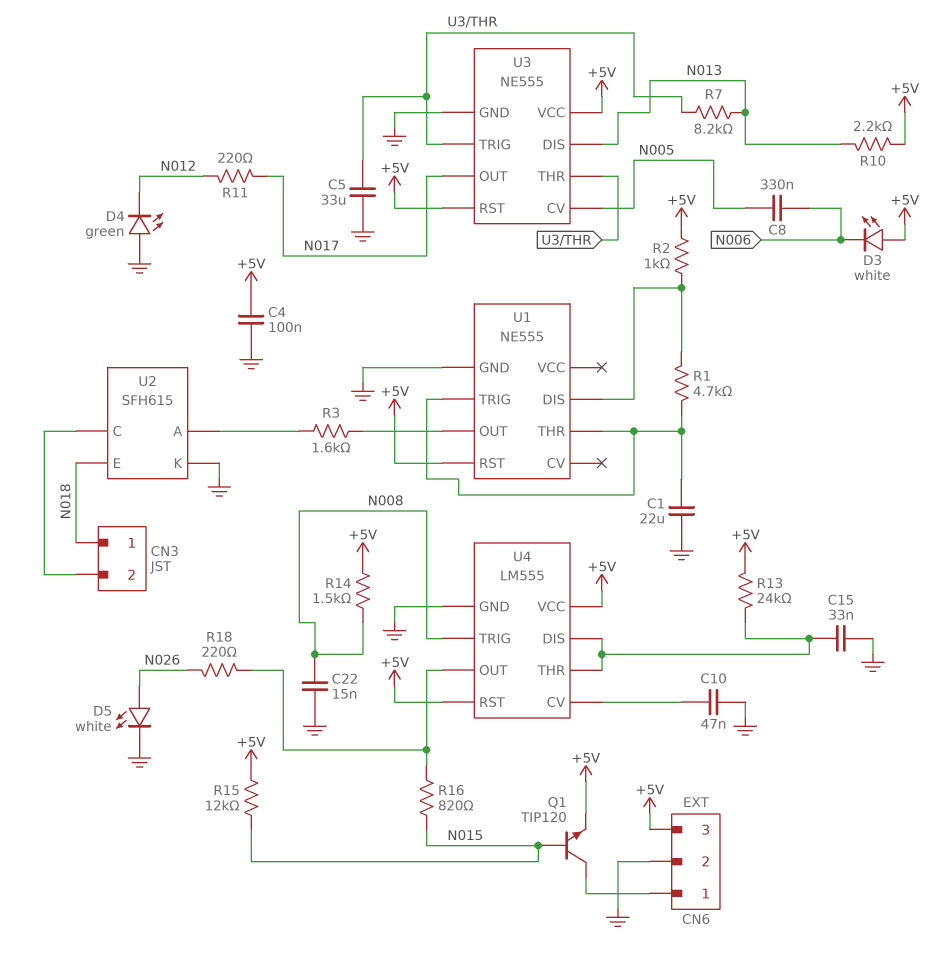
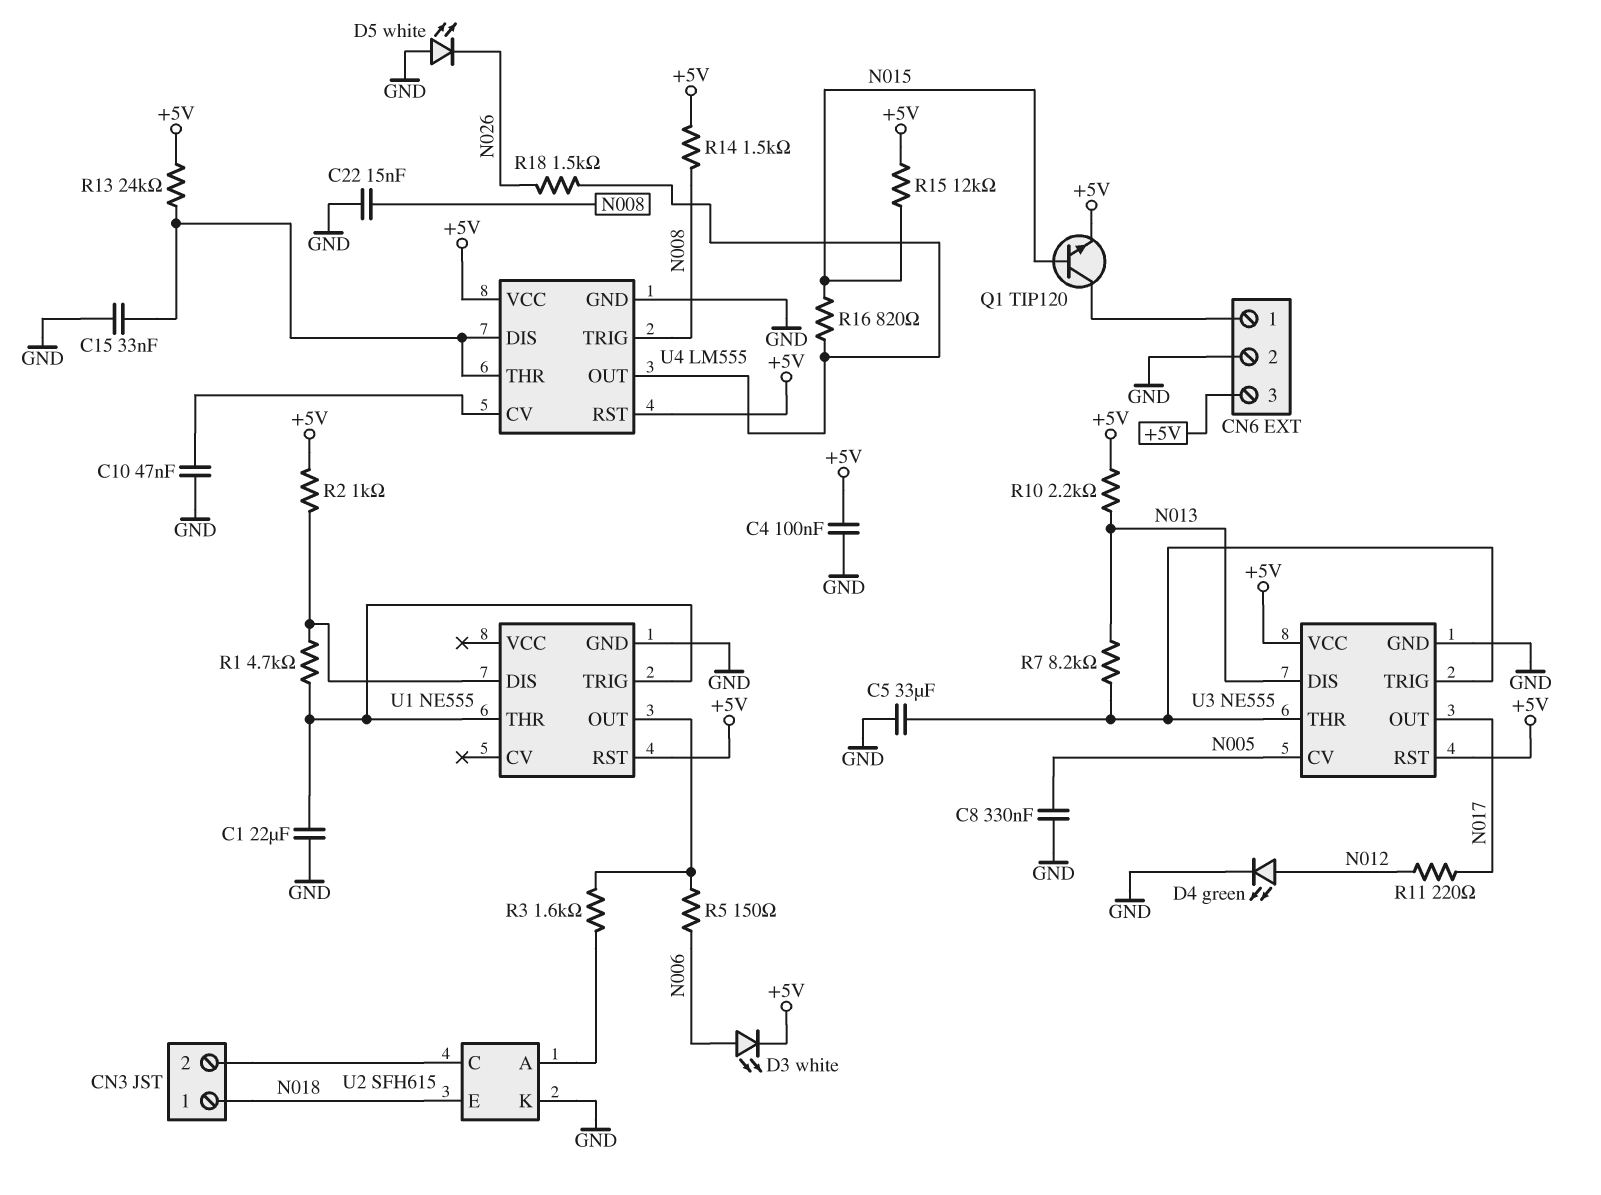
C8: 330nF (N005, N006) -> 330nF (GND, N005)
D3: LED white (A +5V, K N006) -> LED white (A N006, K +5V)
D4: LED green (A GND, K N012) -> LED green (A N012, K GND)
D5: LED white (A N026, K GND) -> LED white (A GND, K N026)
R5: none -> 150 (N006, U1/OUT)
R18: 220 (N026, U4/OUT) -> 1.5k (N026, U4/OUT)

